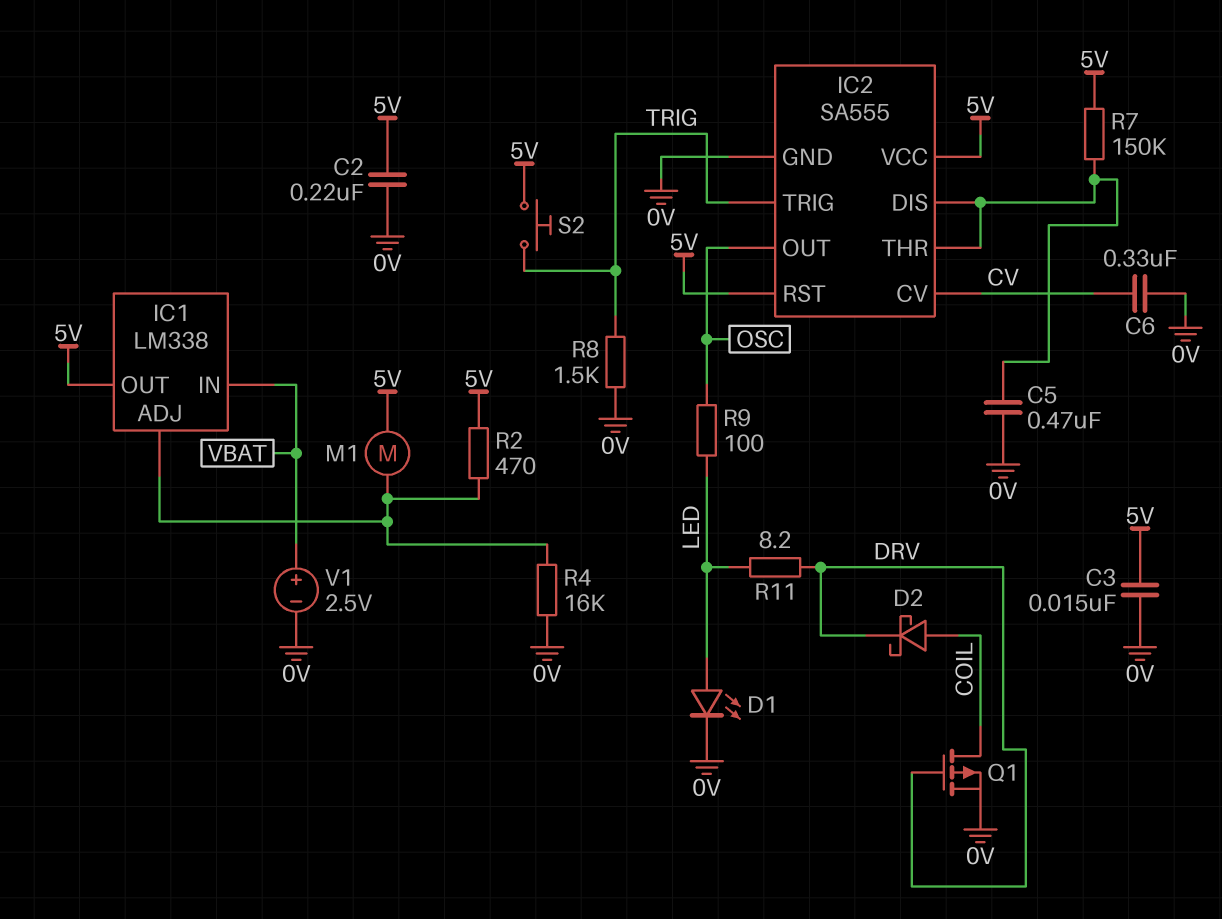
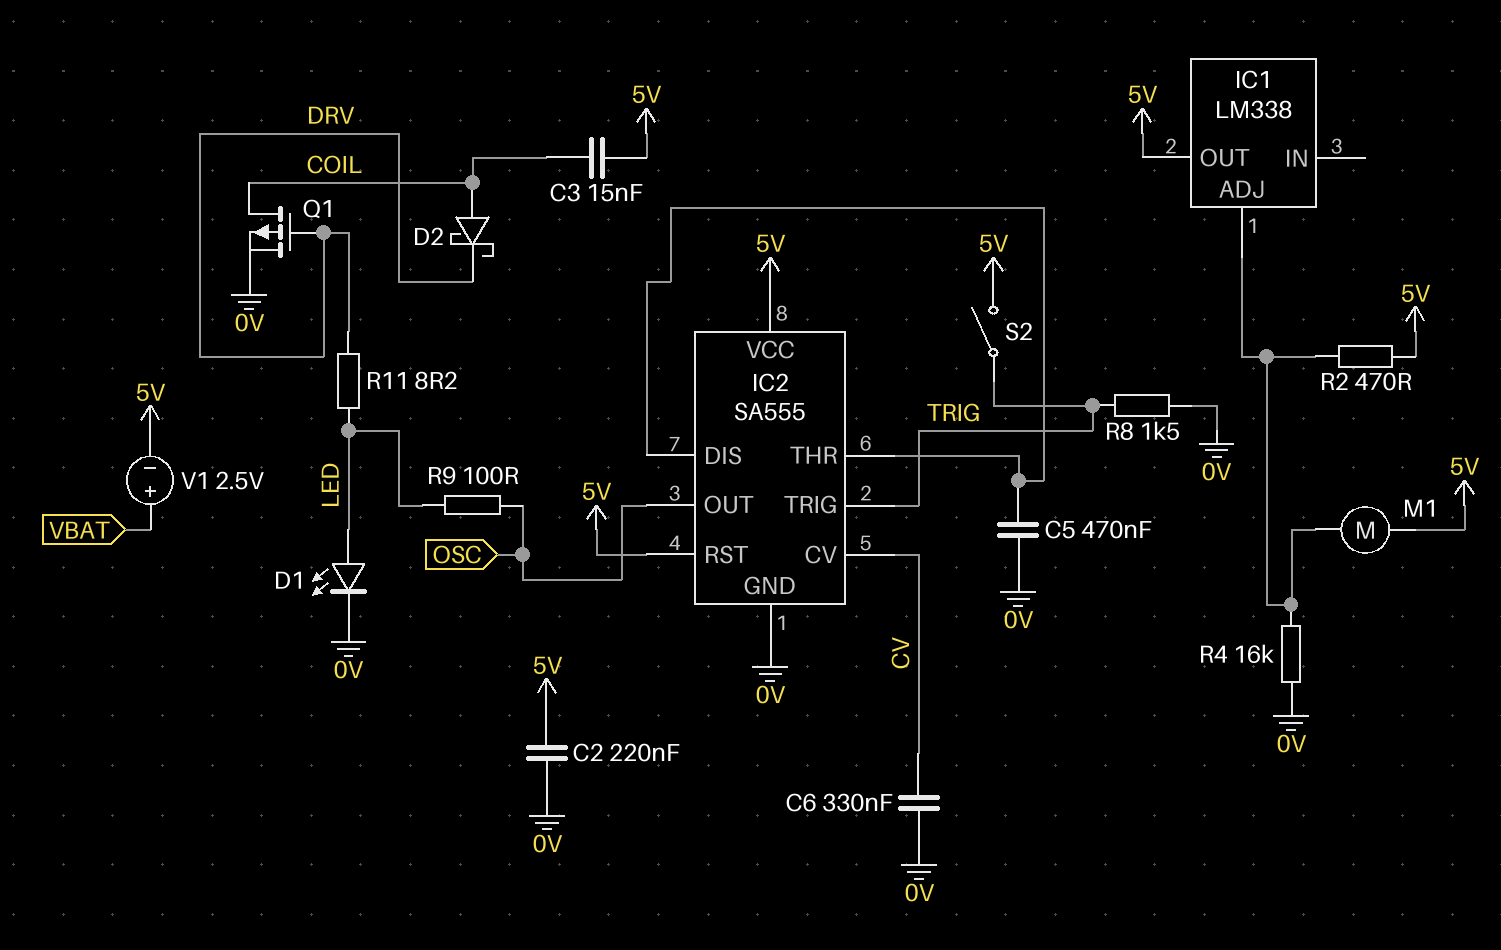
C3: 15nF (0V, 5V) -> 15nF (5V, COIL)
IC1 pin IN: VBAT -> none
R7: 150k (5V, IC2/DIS) -> none
S2: button (5V, TRIG) -> switch (5V, TRIG)
V1: 2.5V (plus VBAT, minus 0V) -> 2.5V (plus VBAT, minus 5V)

